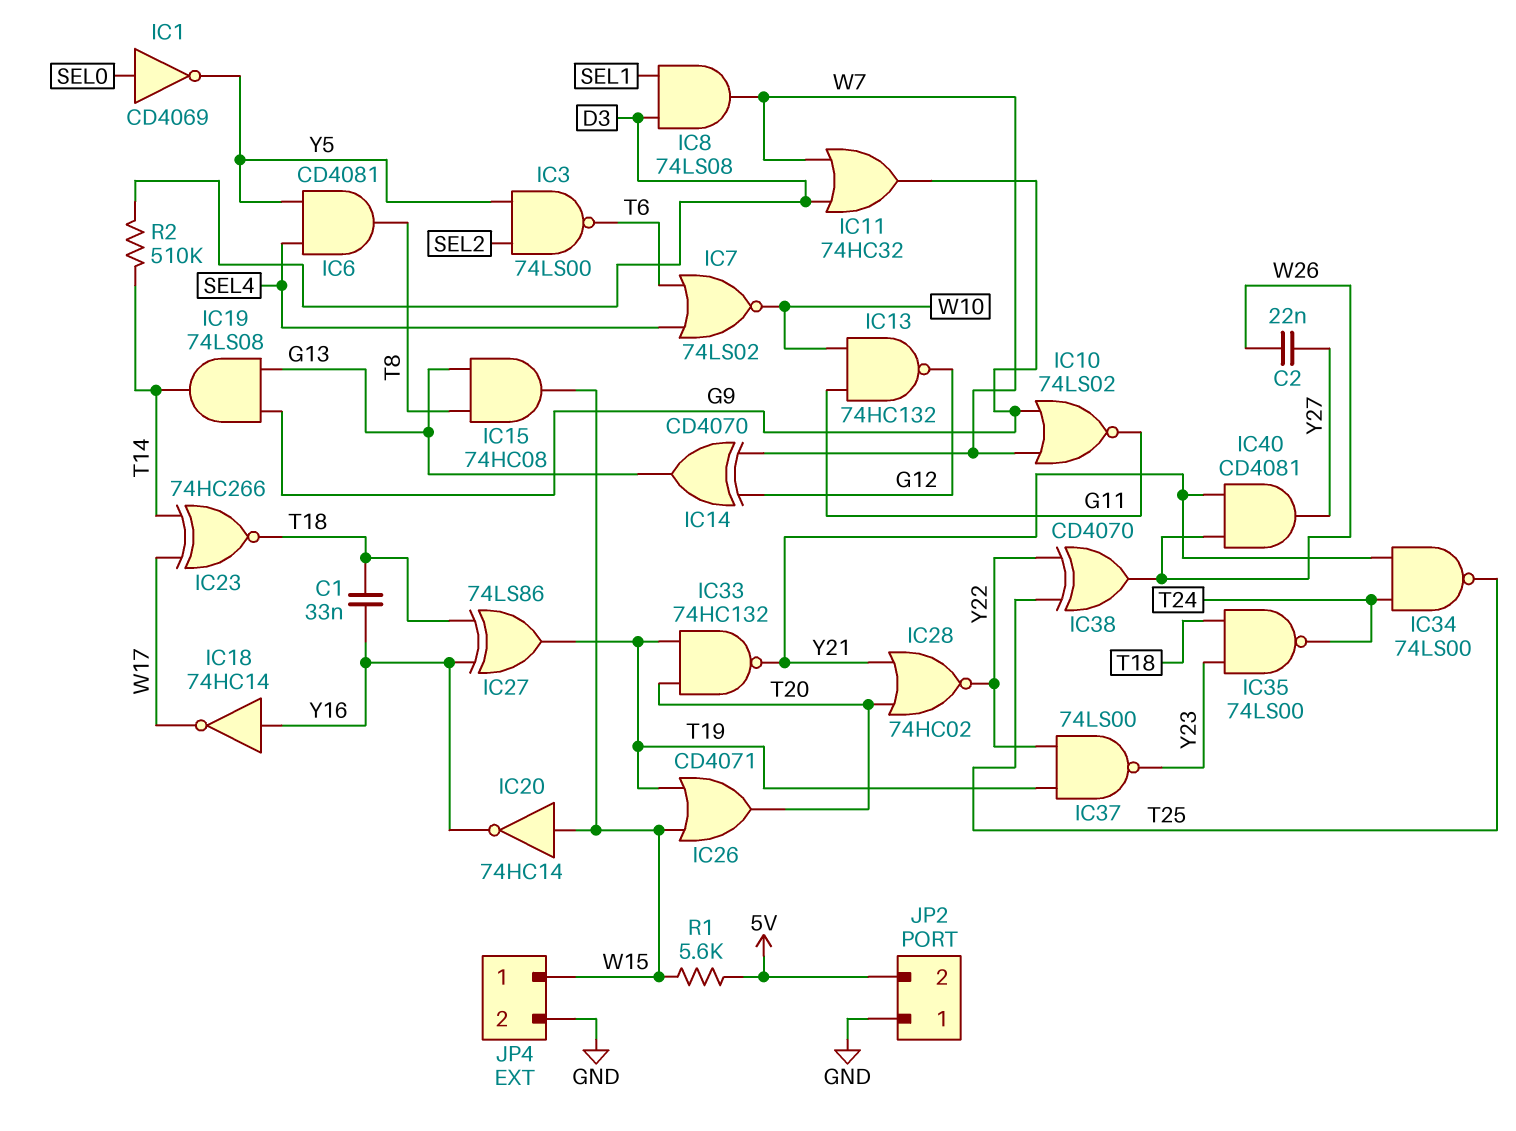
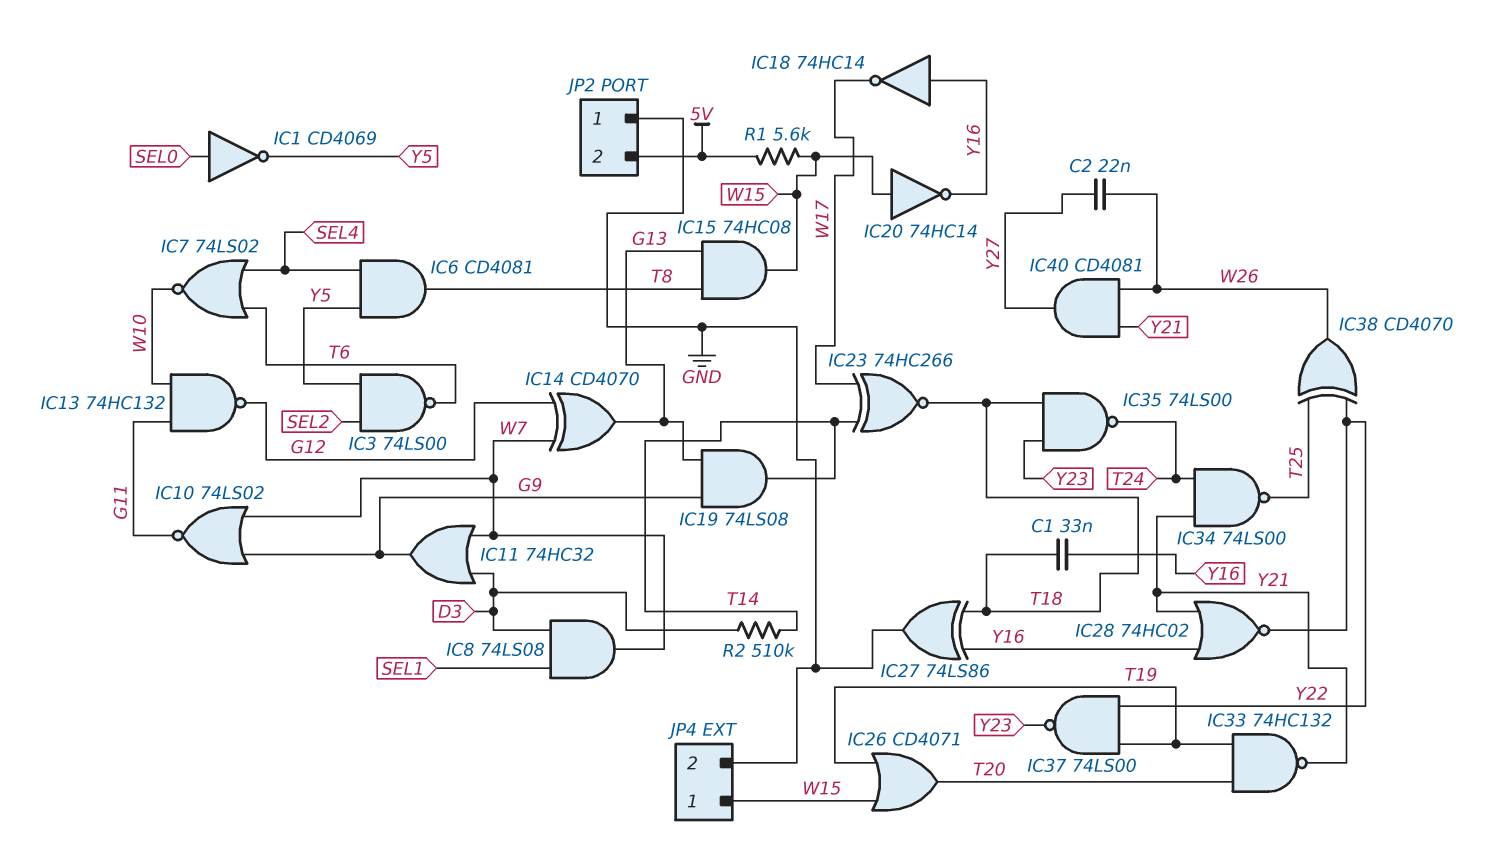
IC27: XOR 74LS86 (in T18, in Y16, out T19) -> XOR 74LS86 (in T18, in Y16, out GND)
IC28: NOR 74HC02 (in T20, in Y21, out Y22) -> NOR 74HC02 (in Y16, in Y21, out Y22)

